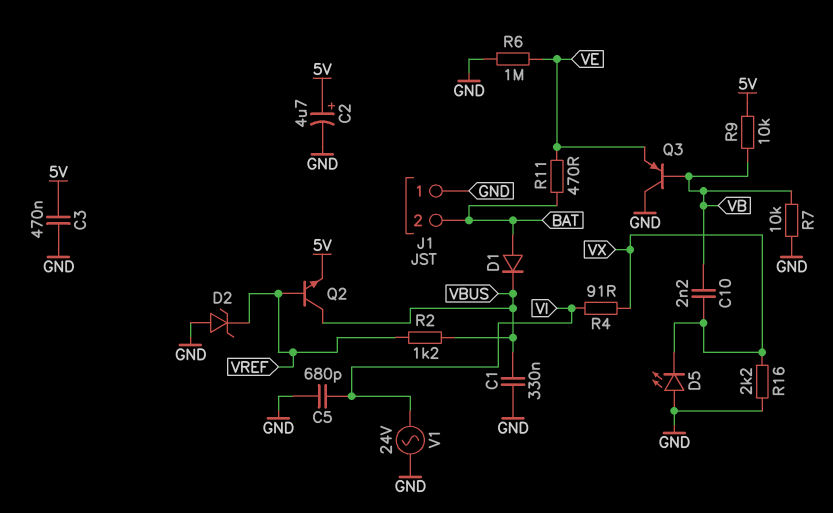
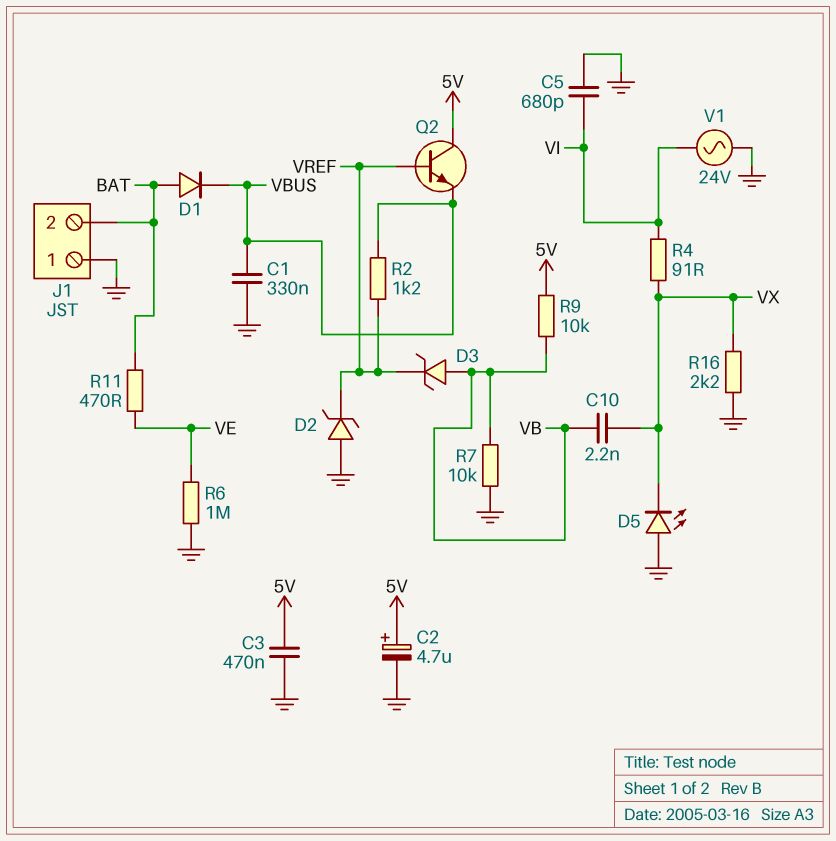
D3: none -> zener (A VB, K VREF)
Q2: NPN (B VREF, C VBUS, E 5V) -> NPN (B VREF, C 5V, E VBUS)
Q3: PNP (B VB, C GND, E VE) -> none

